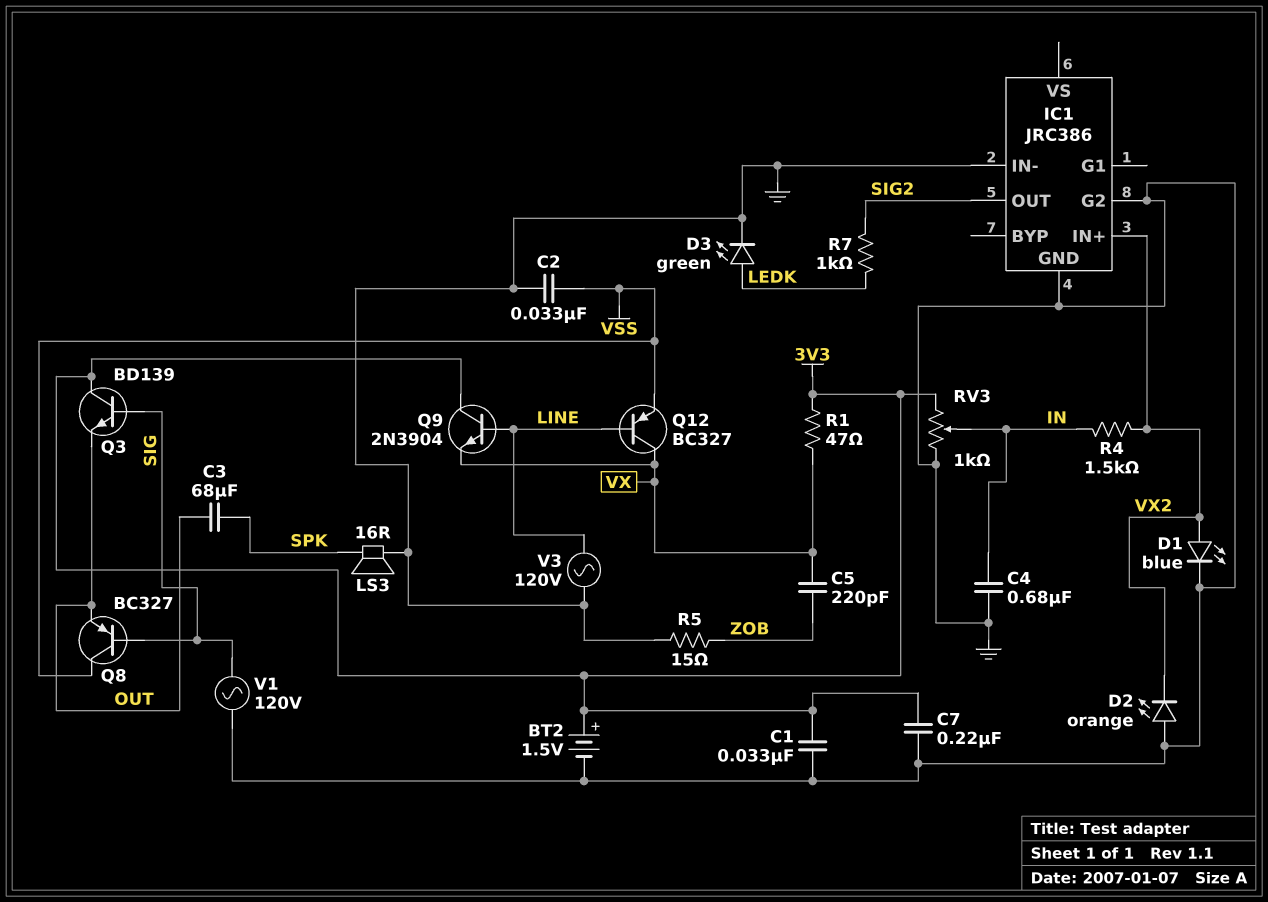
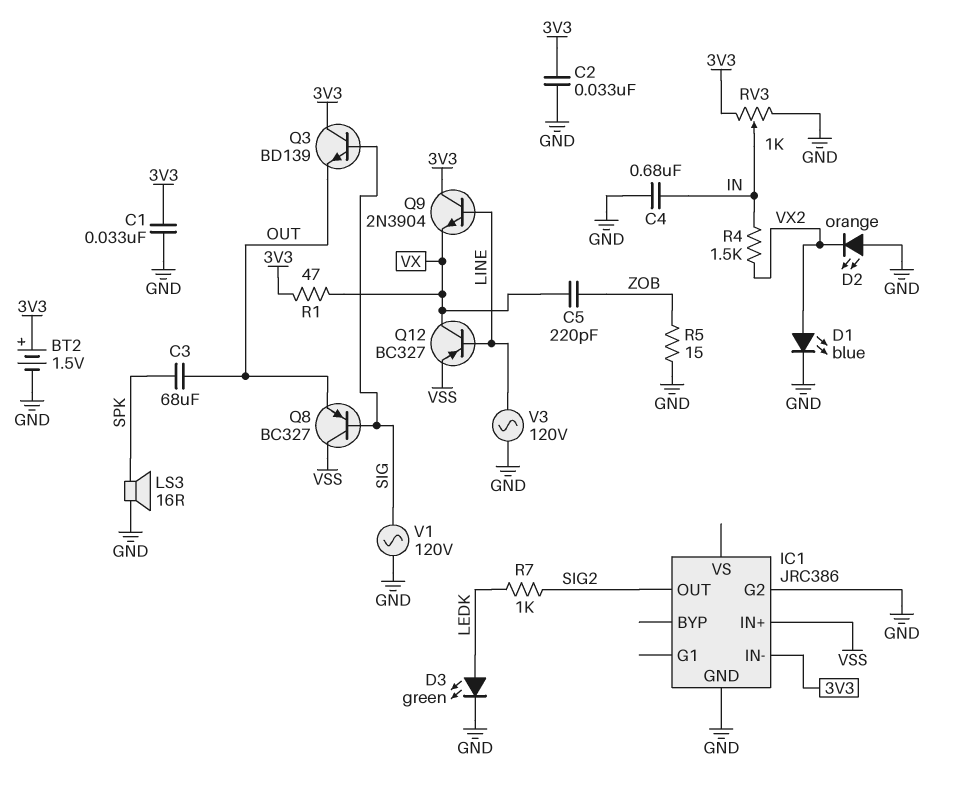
C2: 33nF (GND, VSS) -> 33nF (3V3, GND)
C7: 220nF (3V3, GND) -> none
IC1 pin IN+: VX2 -> VSS
IC1 pin IN-: GND -> 3V3

